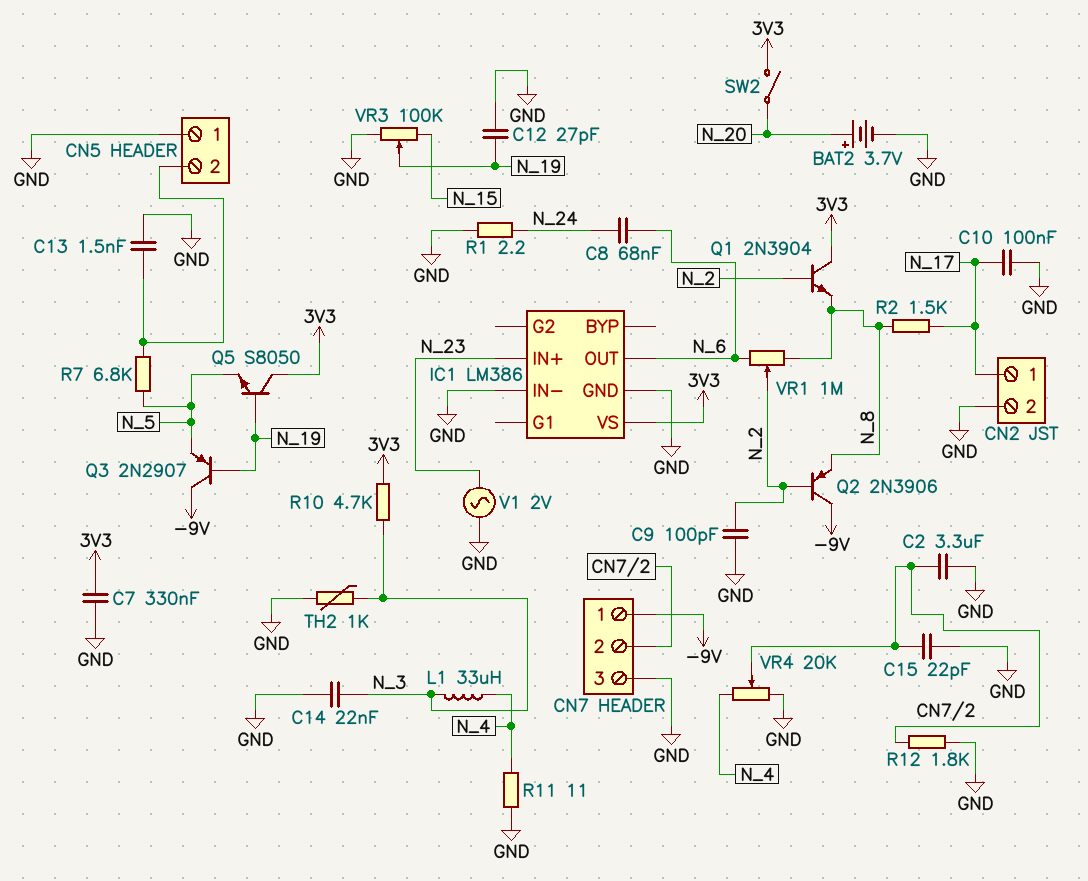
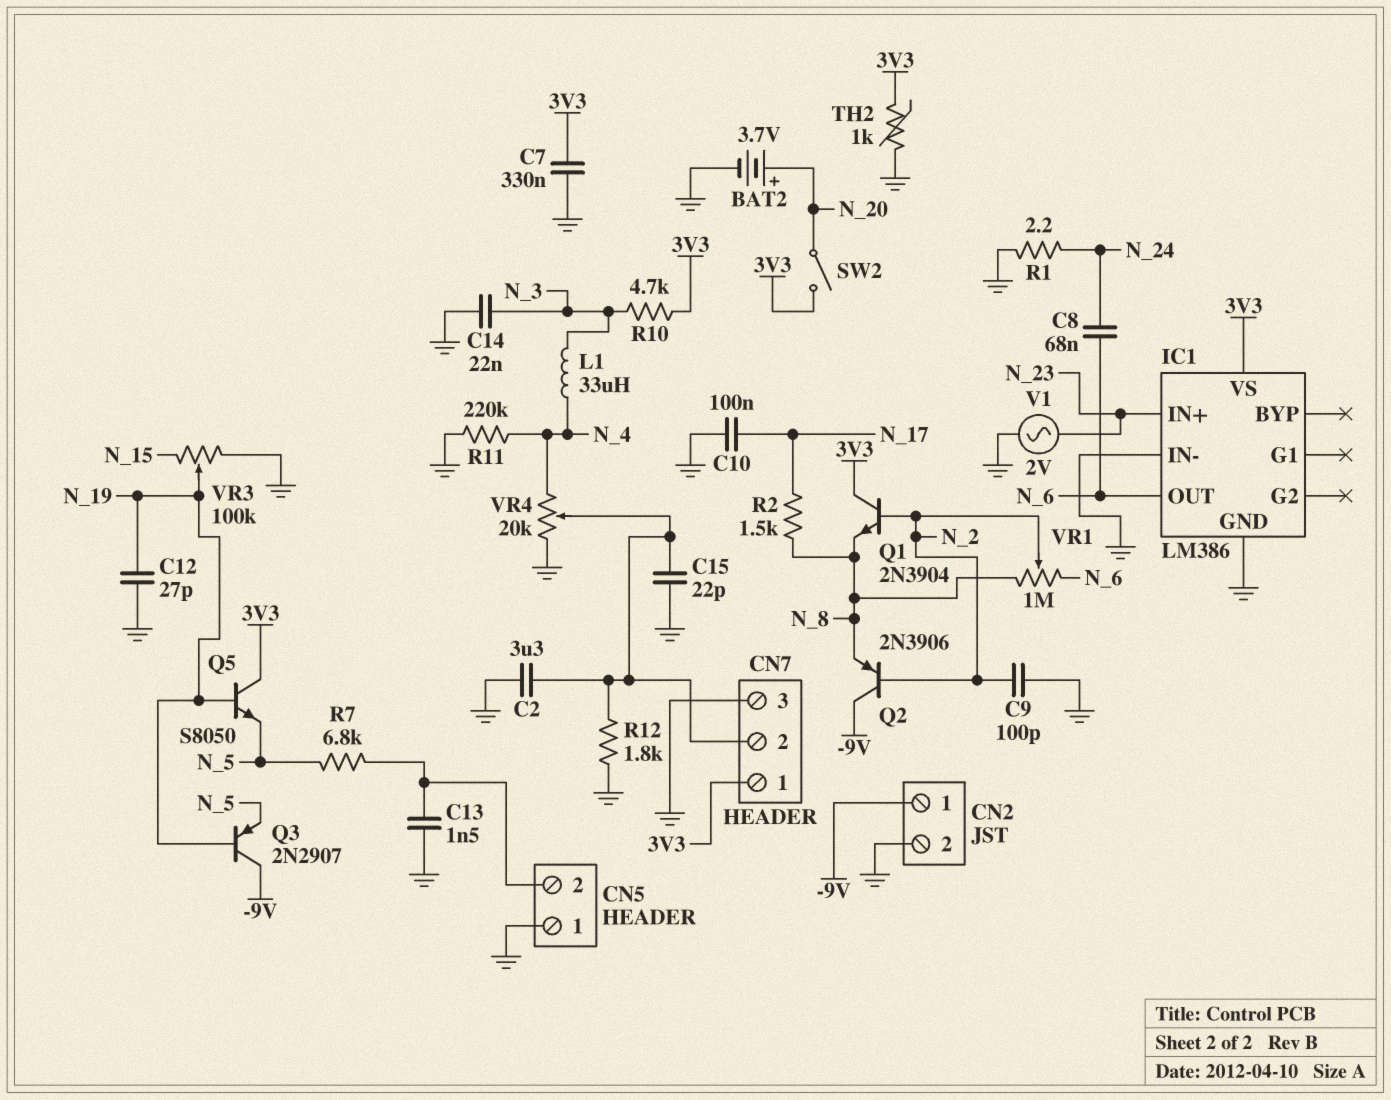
CN2 pin 1: N_17 -> -9V
CN7 pin 1: -9V -> 3V3
R11: 11 (GND, N_4) -> 220k (GND, N_4)
TH2: 1k (GND, N_3) -> 1k (3V3, GND)

